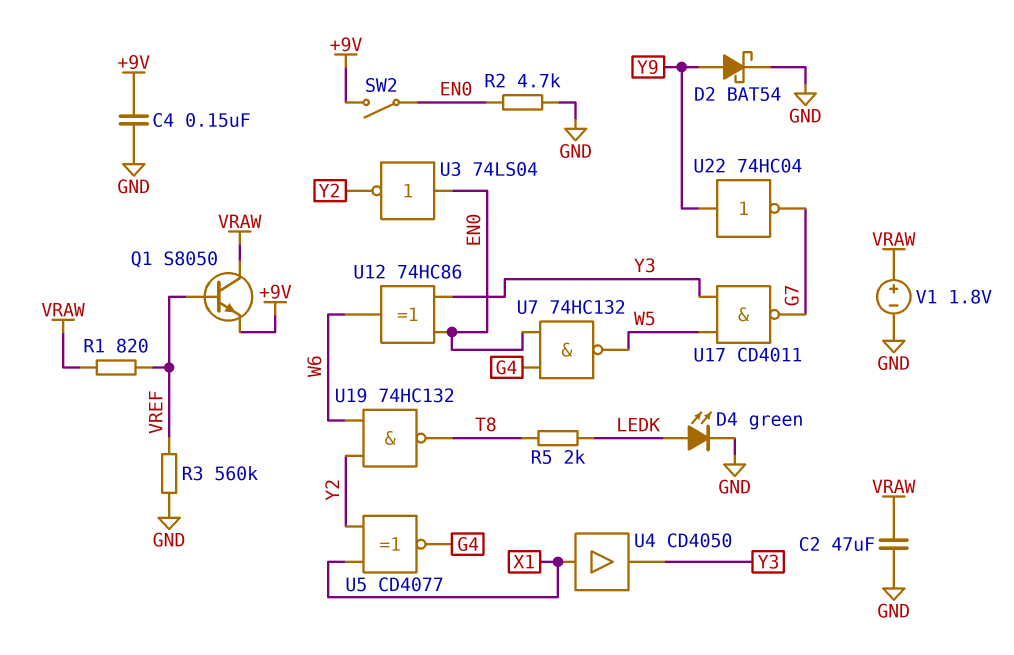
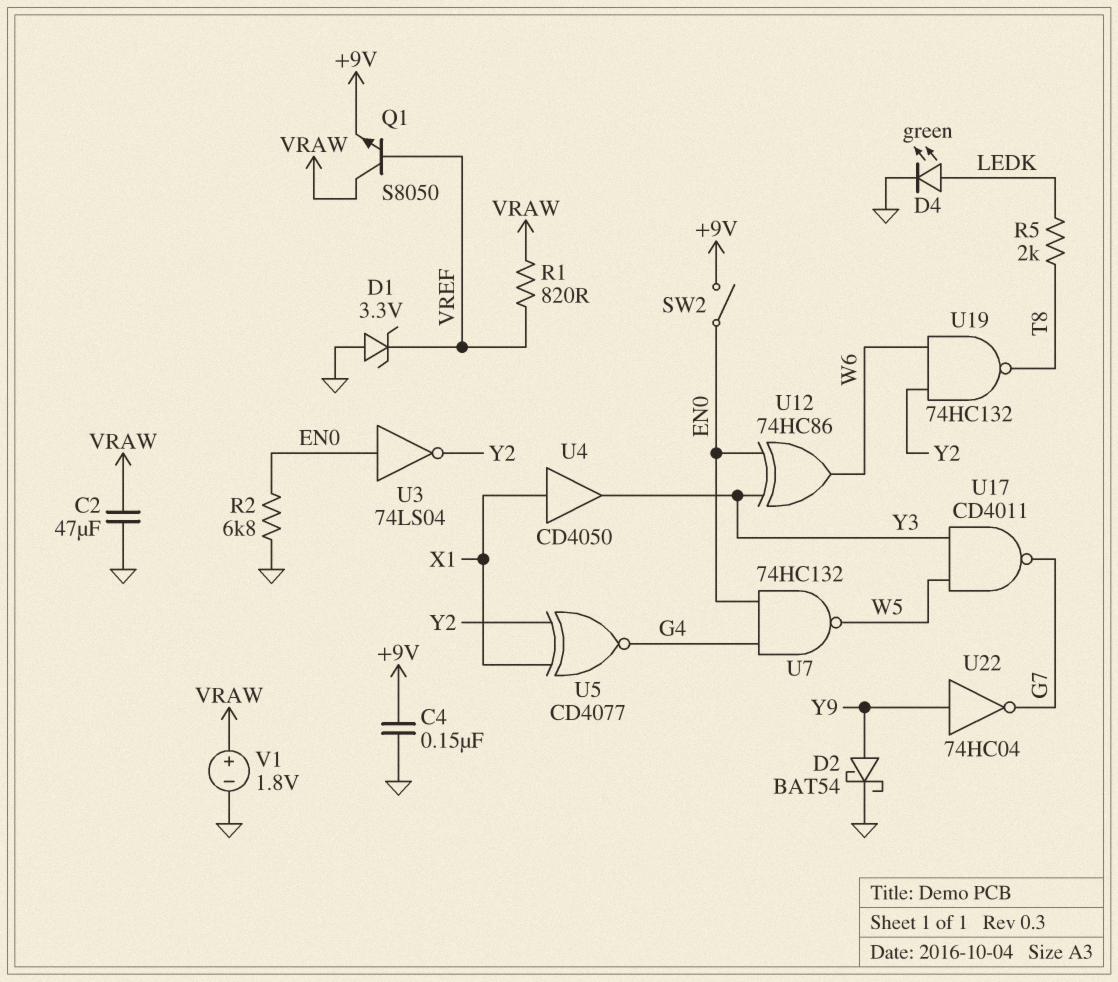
D1: none -> zener 3.3V (A GND, K VREF)
R2: 4.7k (EN0, GND) -> 6.8k (EN0, GND)
R3: 560k (GND, VREF) -> none

